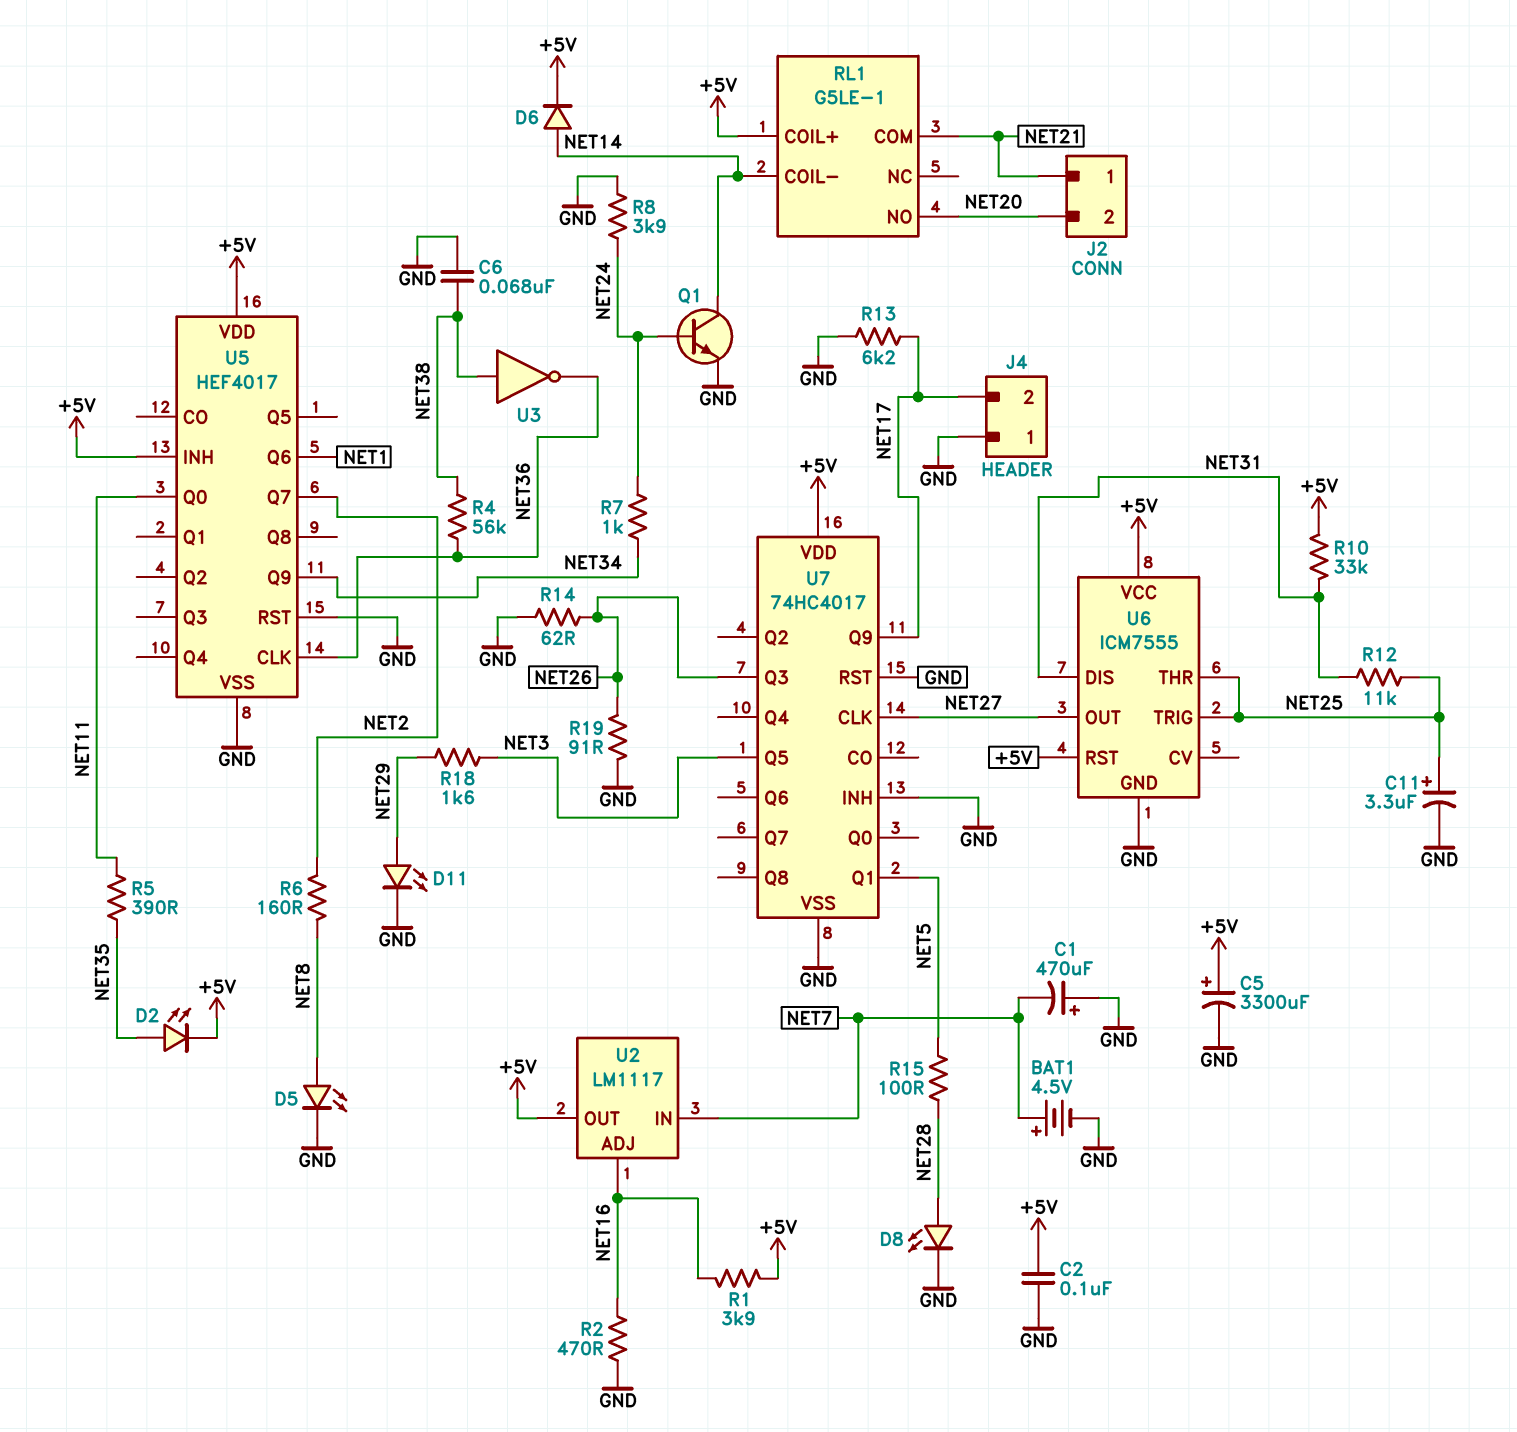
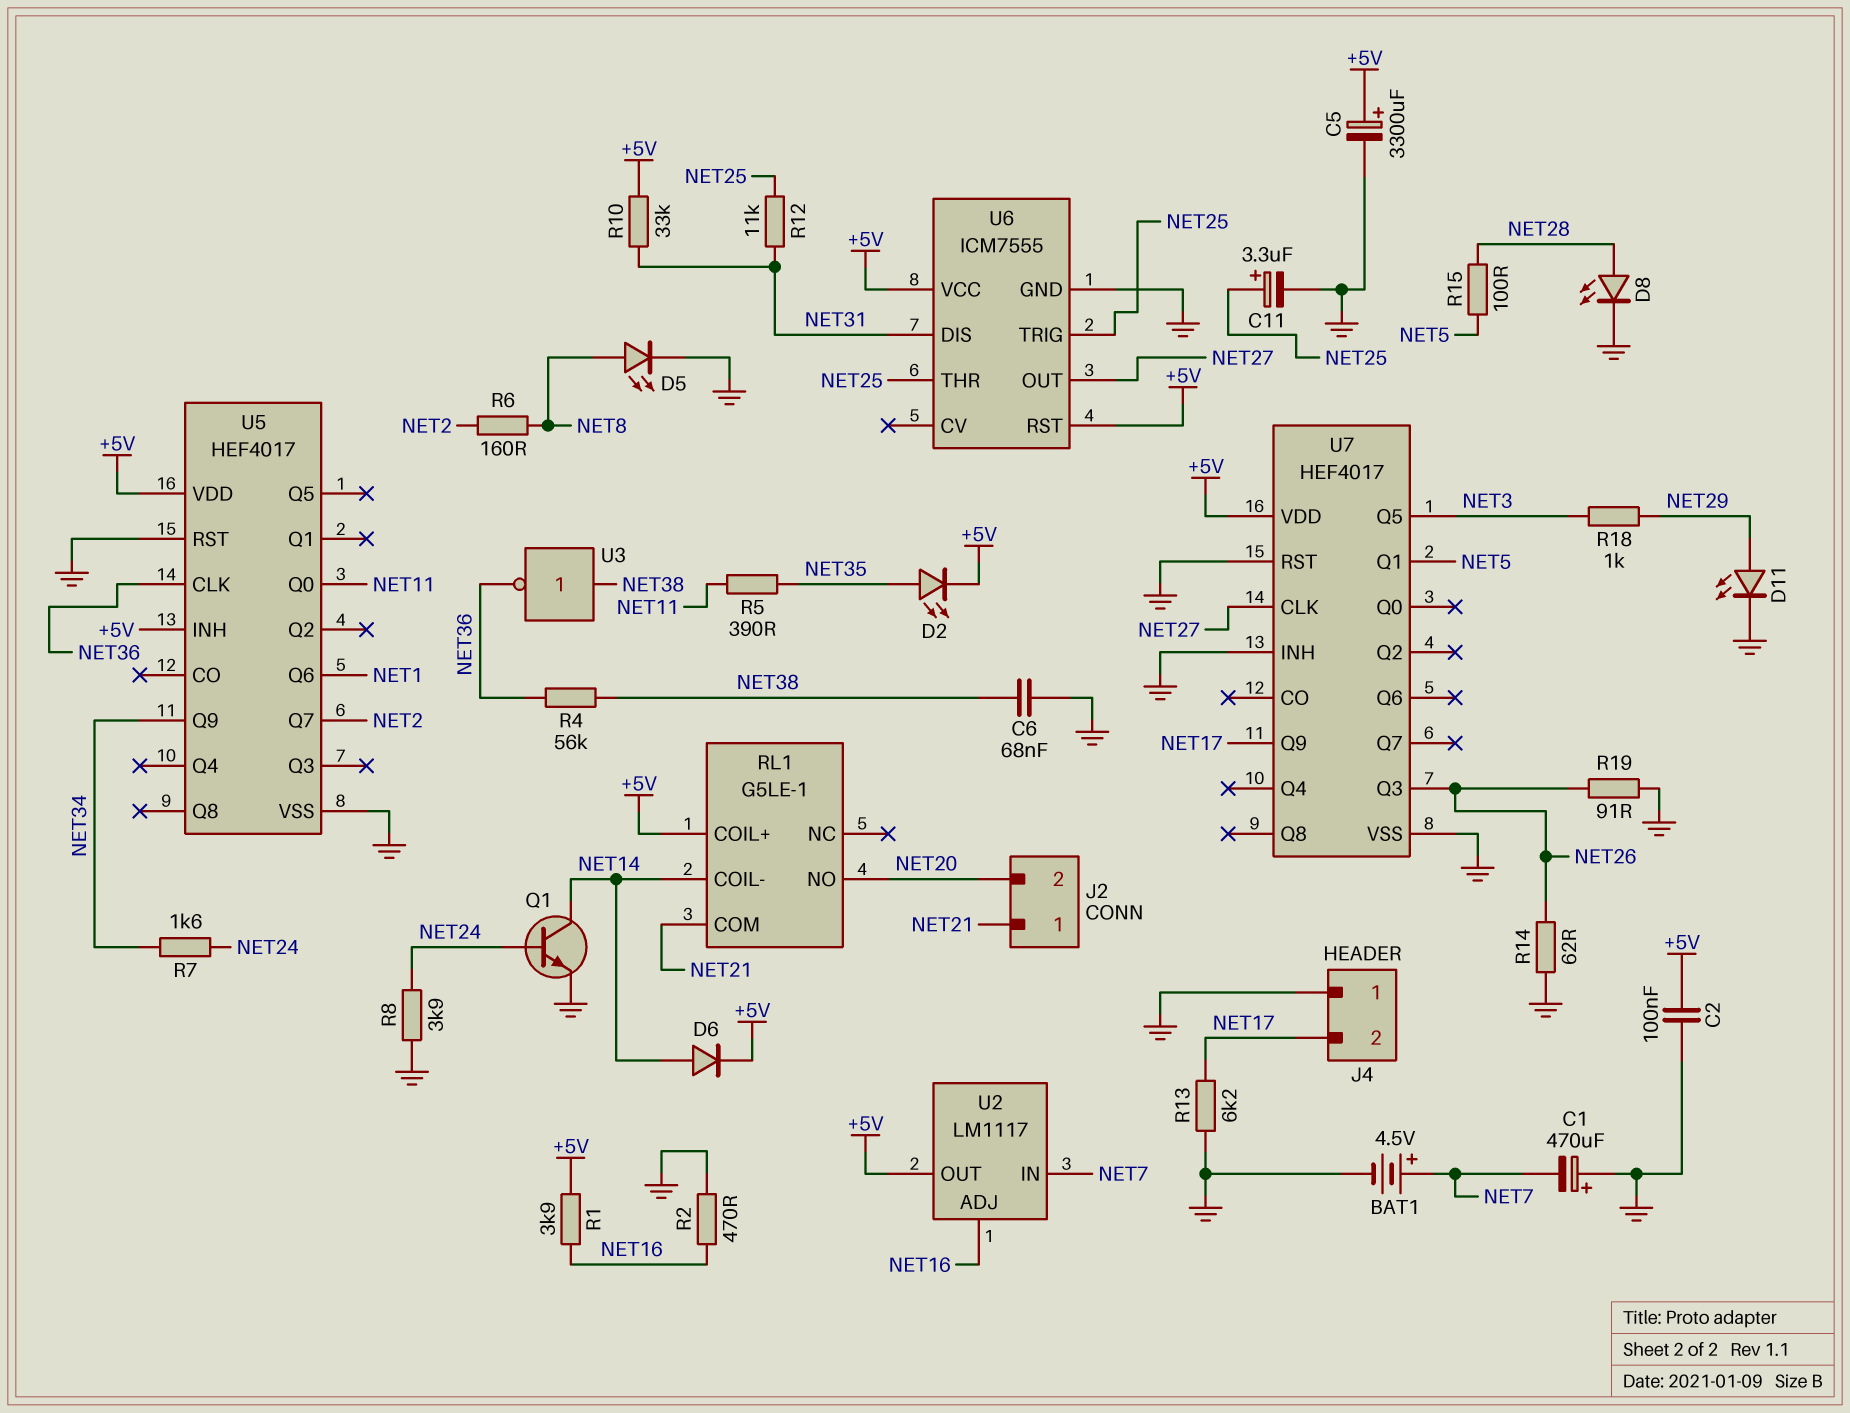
R7: 1k (NET24, NET34) -> 1.6k (NET24, NET34)
R18: 1.6k (NET3, NET29) -> 1k (NET3, NET29)
U7: 74HC4017 -> HEF4017

